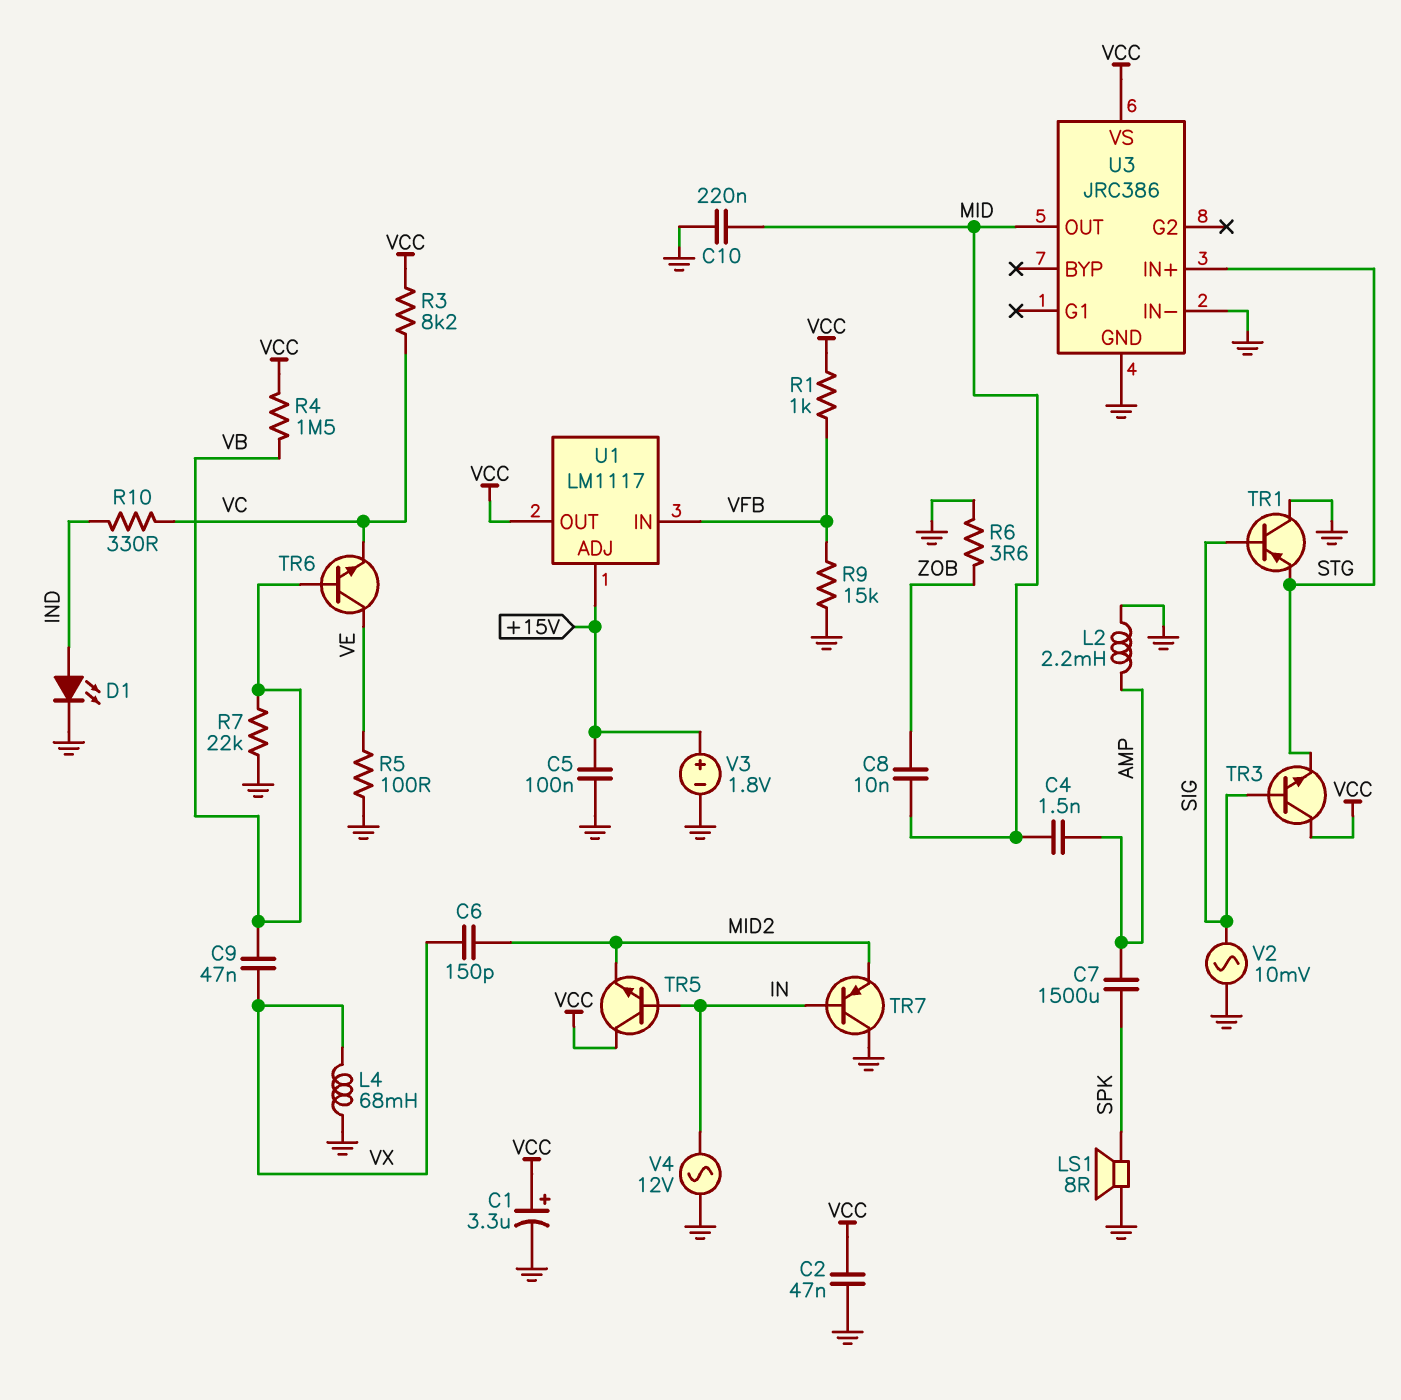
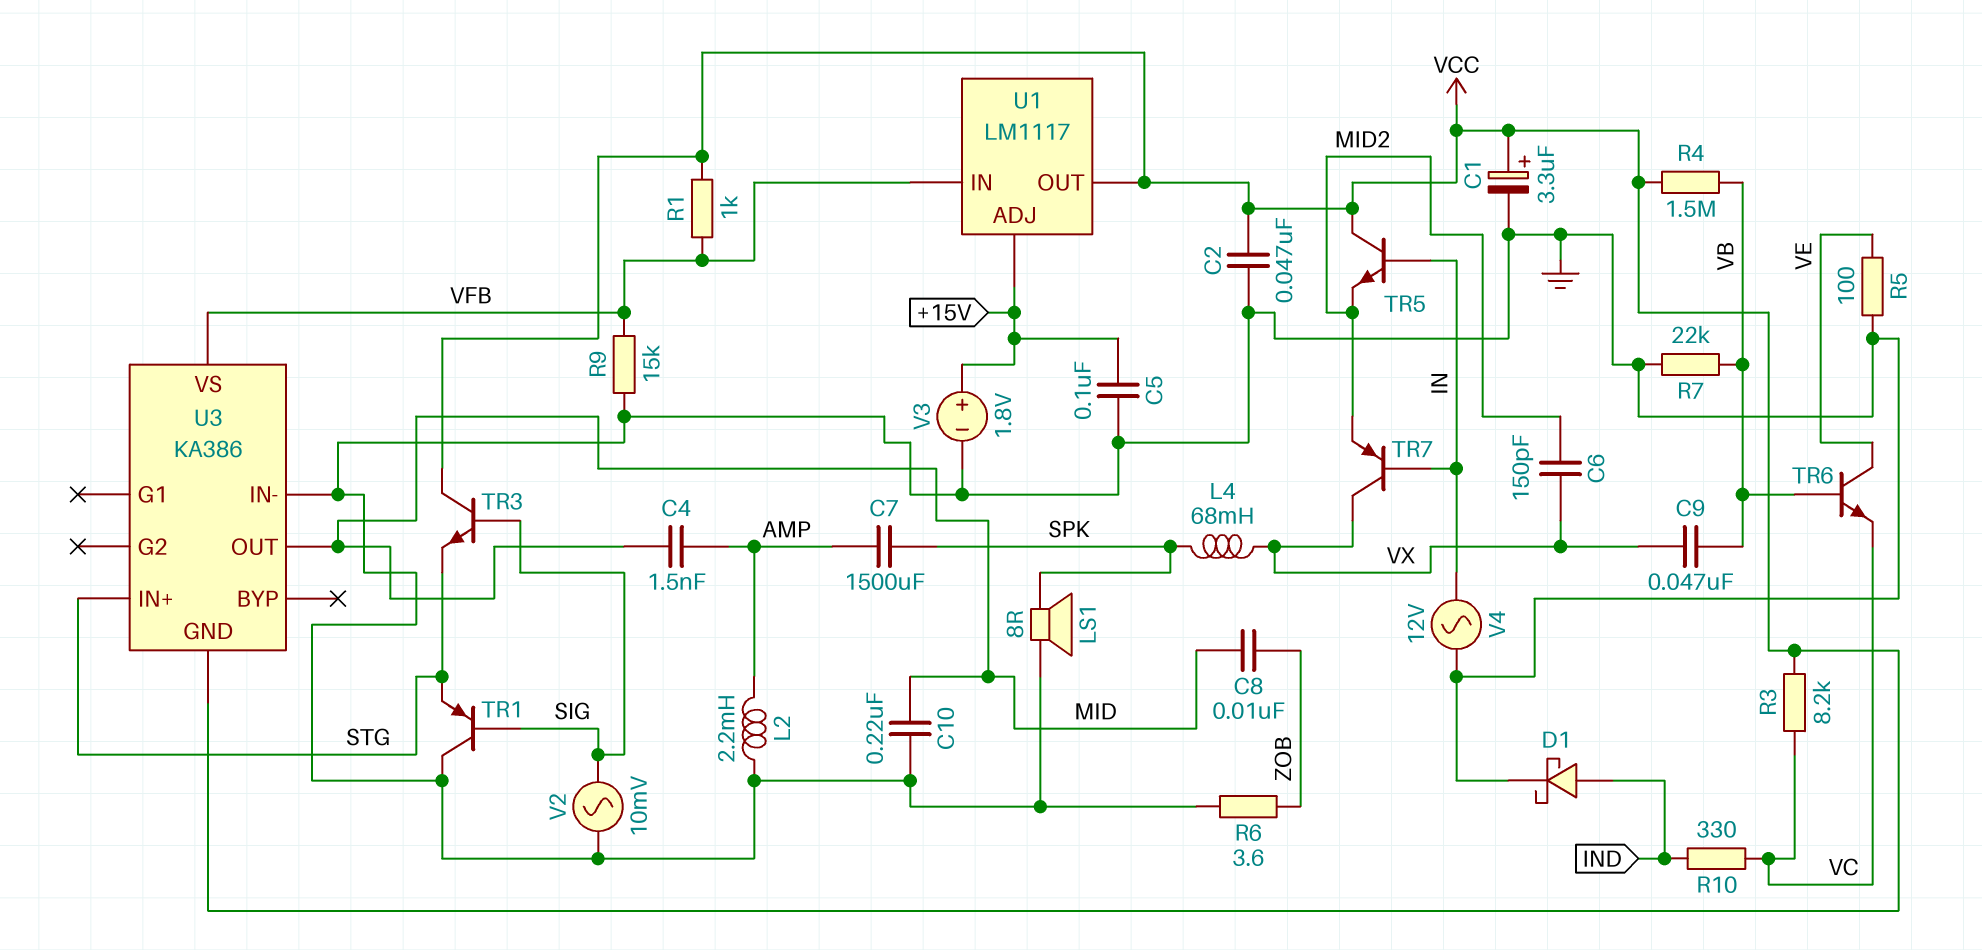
D1: LED (A IND, K GND) -> schottky (A IND, K GND)
L4: 68mH (GND, VX) -> 68mH (SPK, VX)
TR7: PNP (B IN, C GND, E MID2) -> PNP (B IN, C VX, E MID2)
U3: JRC386 -> KA386
U3 pin GND: GND -> VCC
U3 pin VS: VCC -> VFB

